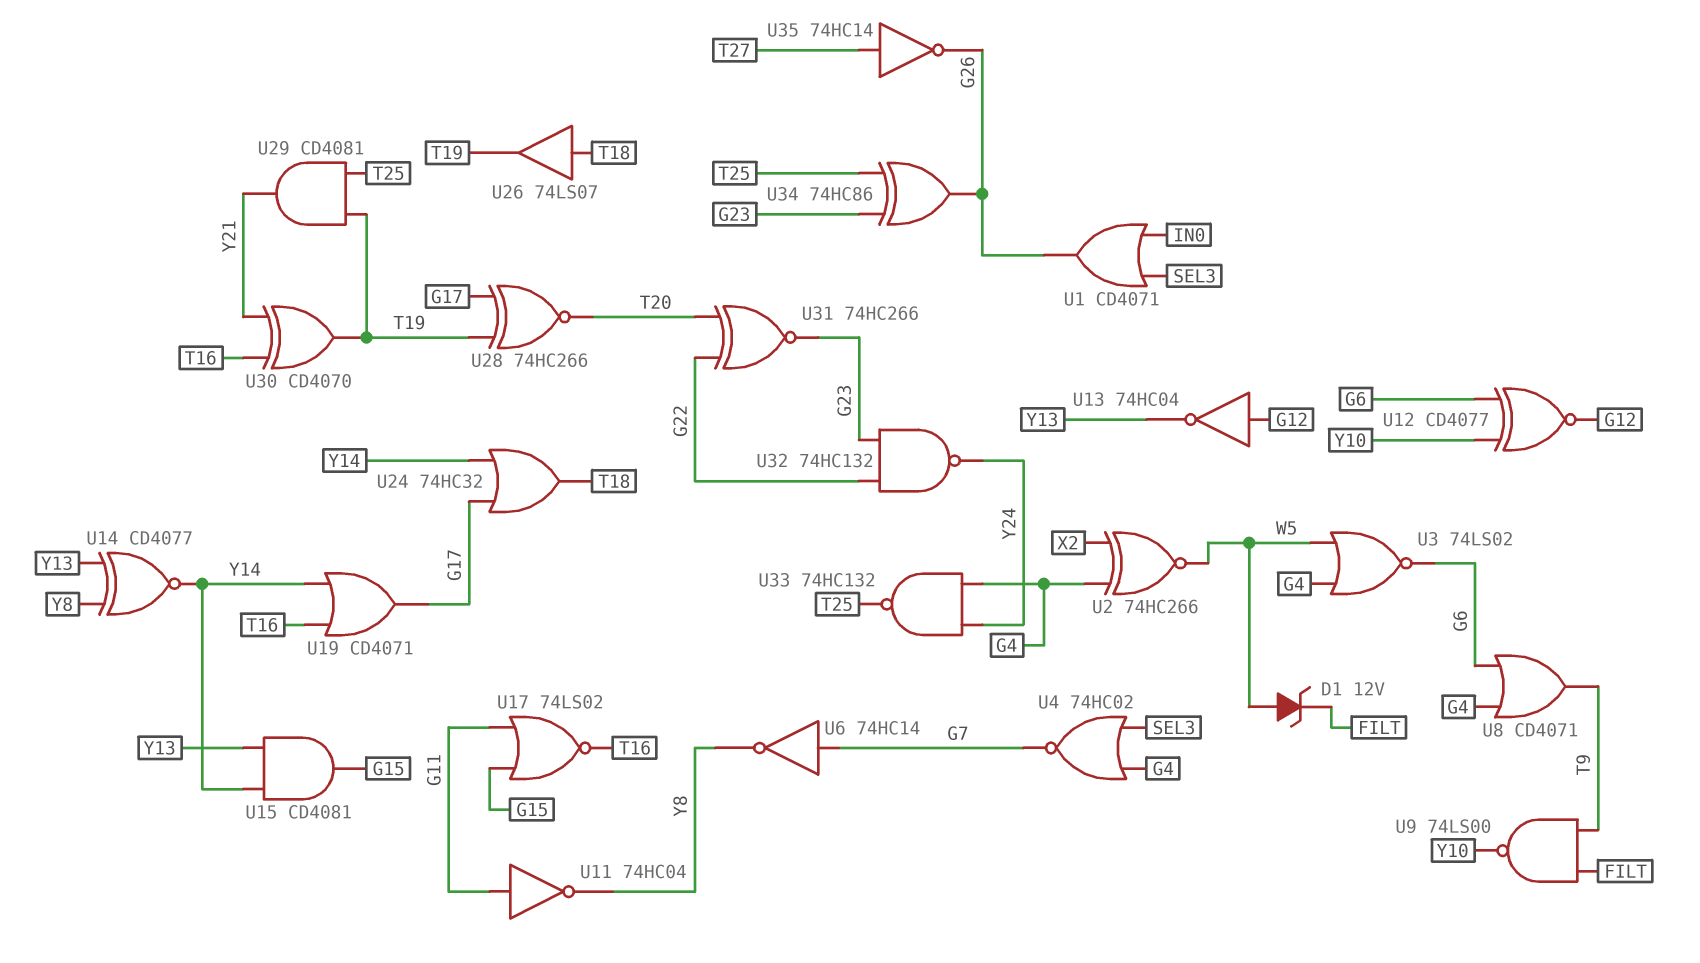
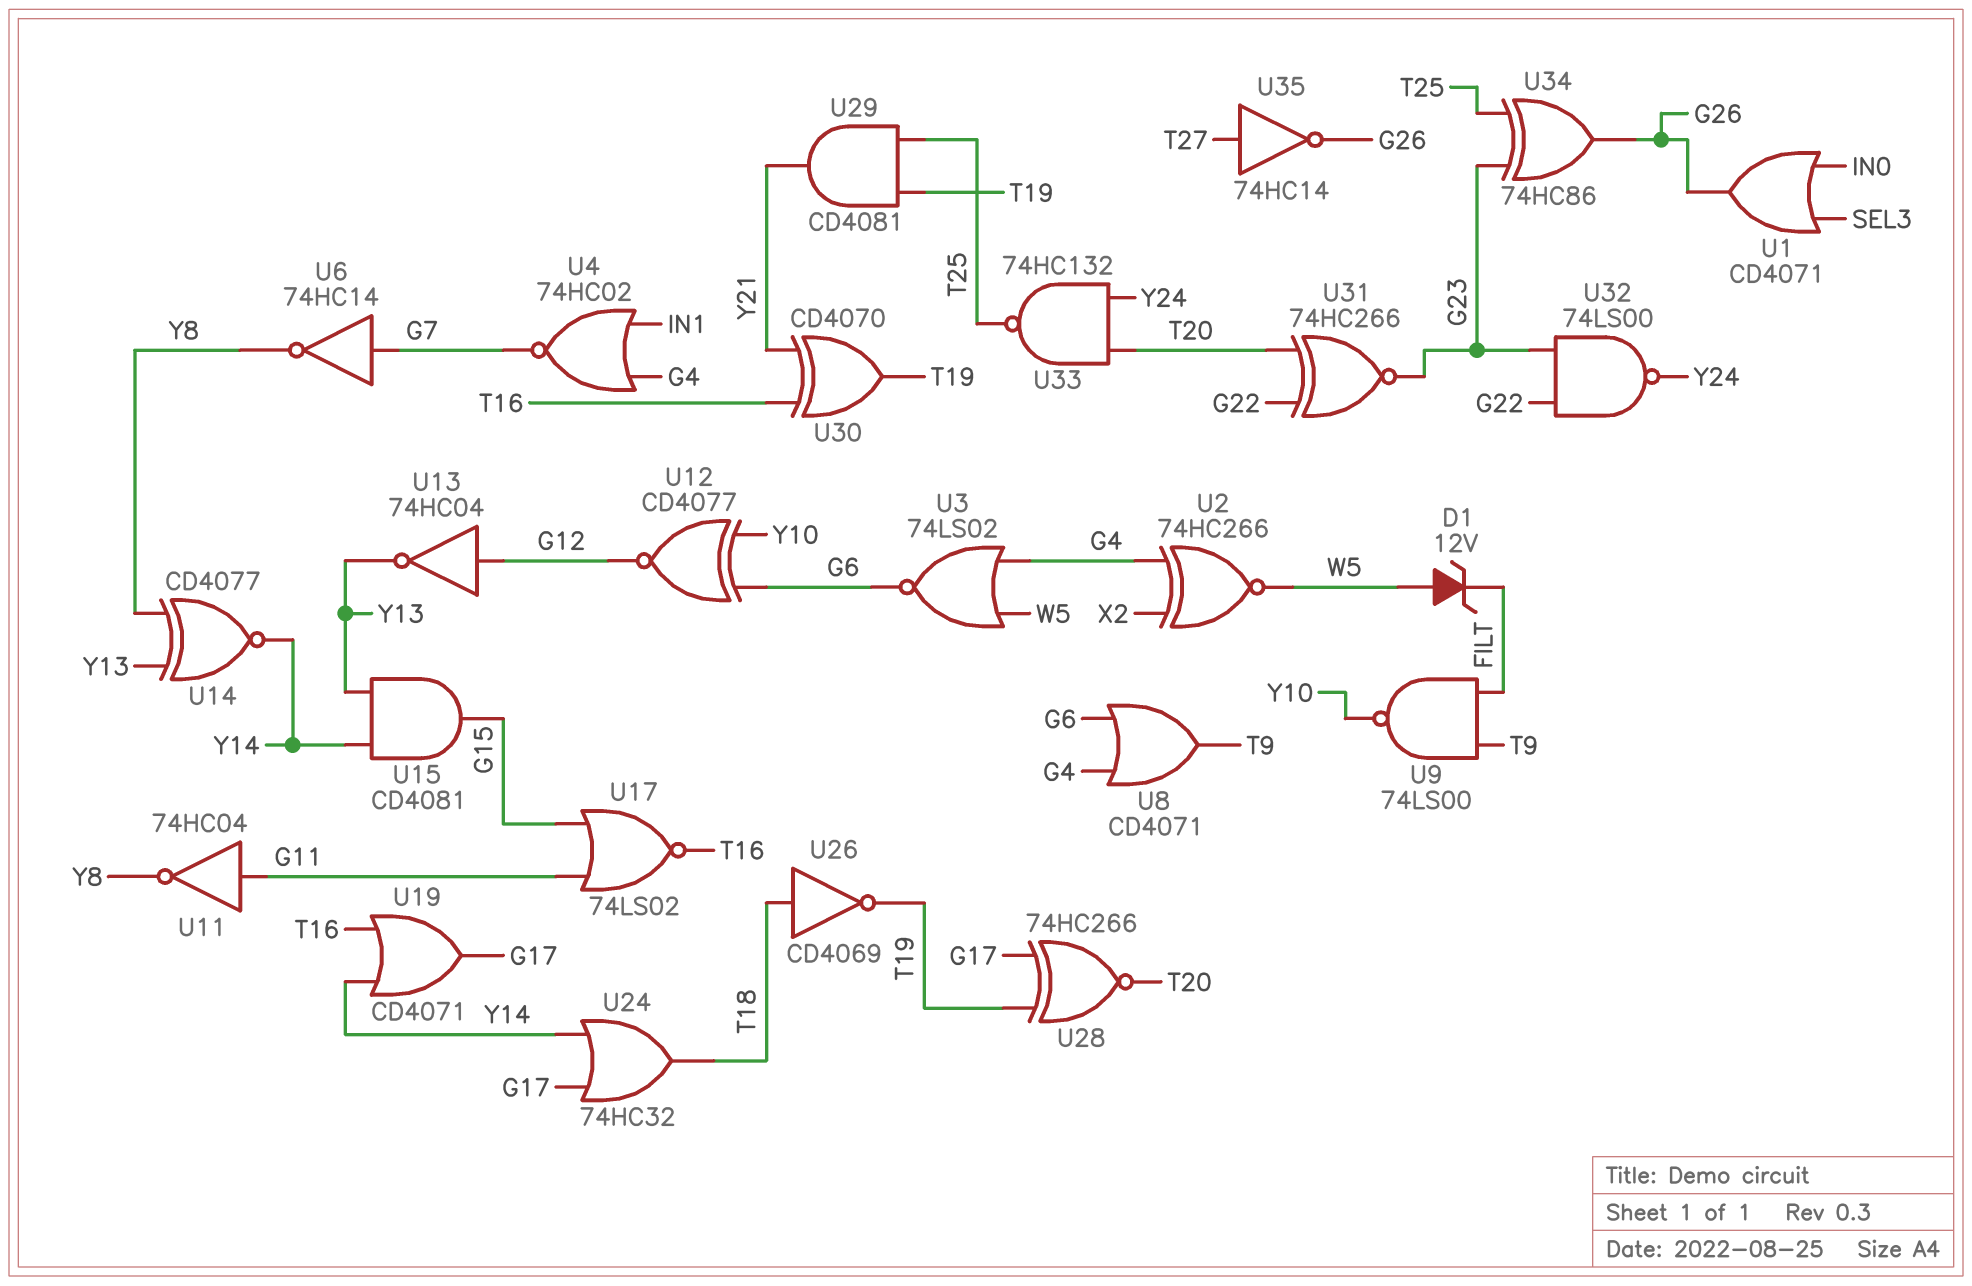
U4: NOR 74HC02 (in G4, in SEL3, out G7) -> NOR 74HC02 (in G4, in IN1, out G7)
U26: buffer 74LS07 (in T18, out T19) -> NOT CD4069 (in T18, out T19)
U32: NAND 74HC132 (in G22, in G23, out Y24) -> NAND 74LS00 (in G22, in G23, out Y24)
U33: NAND 74HC132 (in G4, in Y24, out T25) -> NAND 74HC132 (in T20, in Y24, out T25)

